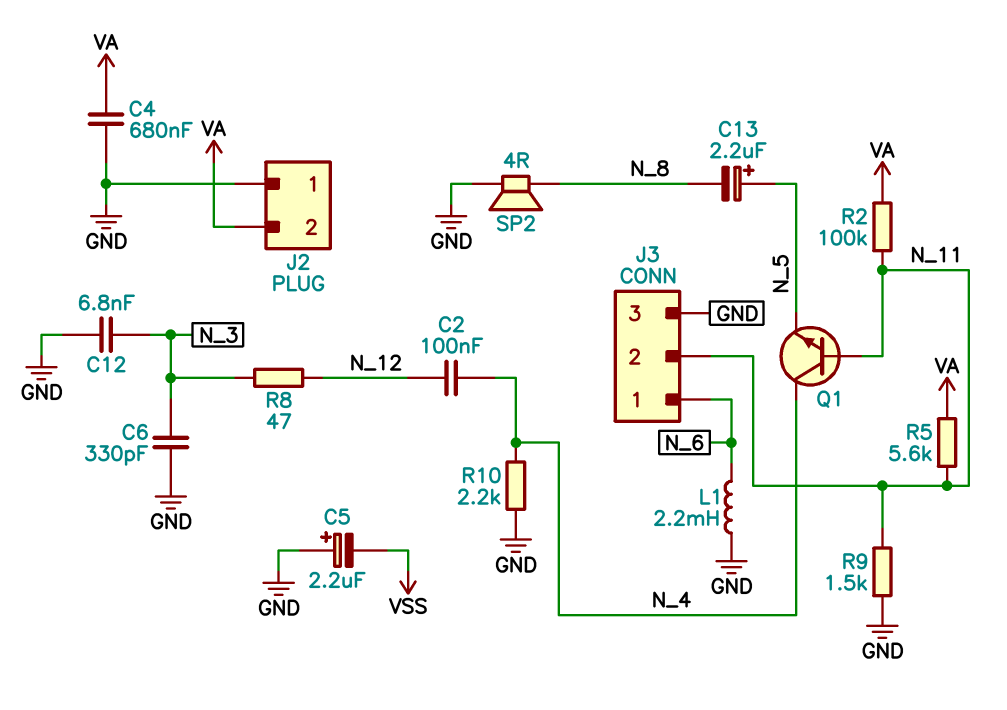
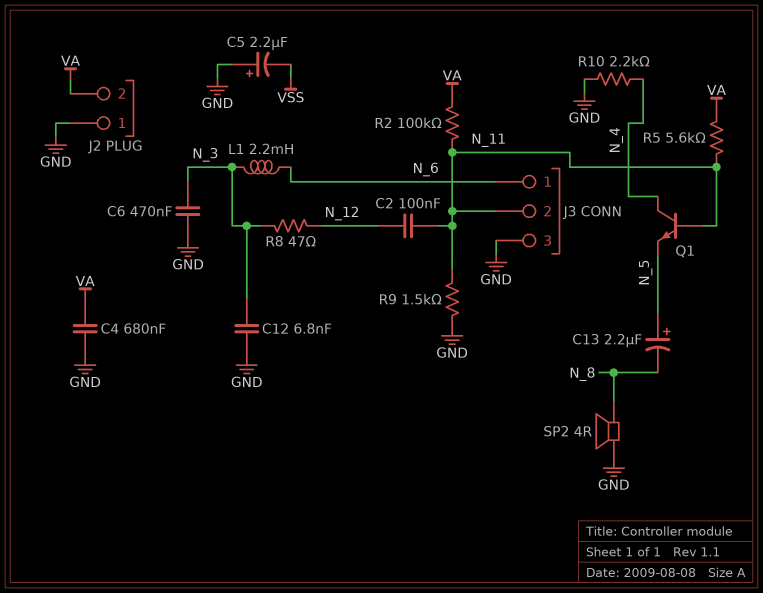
C2: 100nF (N_4, N_12) -> 100nF (N_11, N_12)
C6: 330pF (GND, N_3) -> 470nF (GND, N_3)
L1: 2.2mH (GND, N_6) -> 2.2mH (N_3, N_6)

